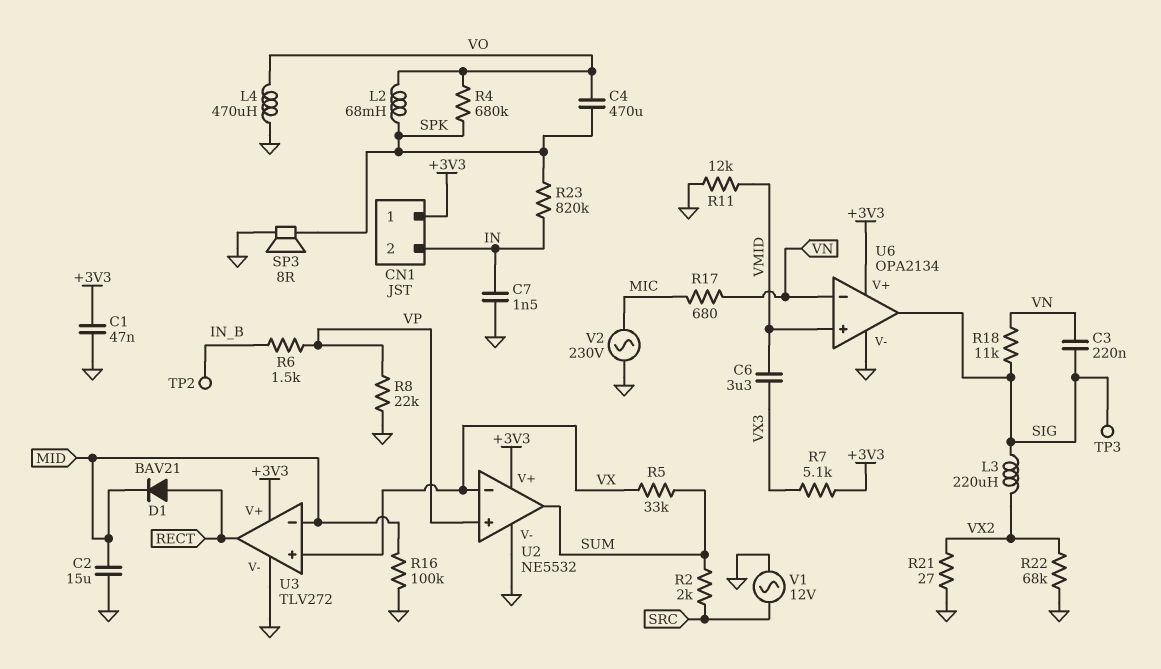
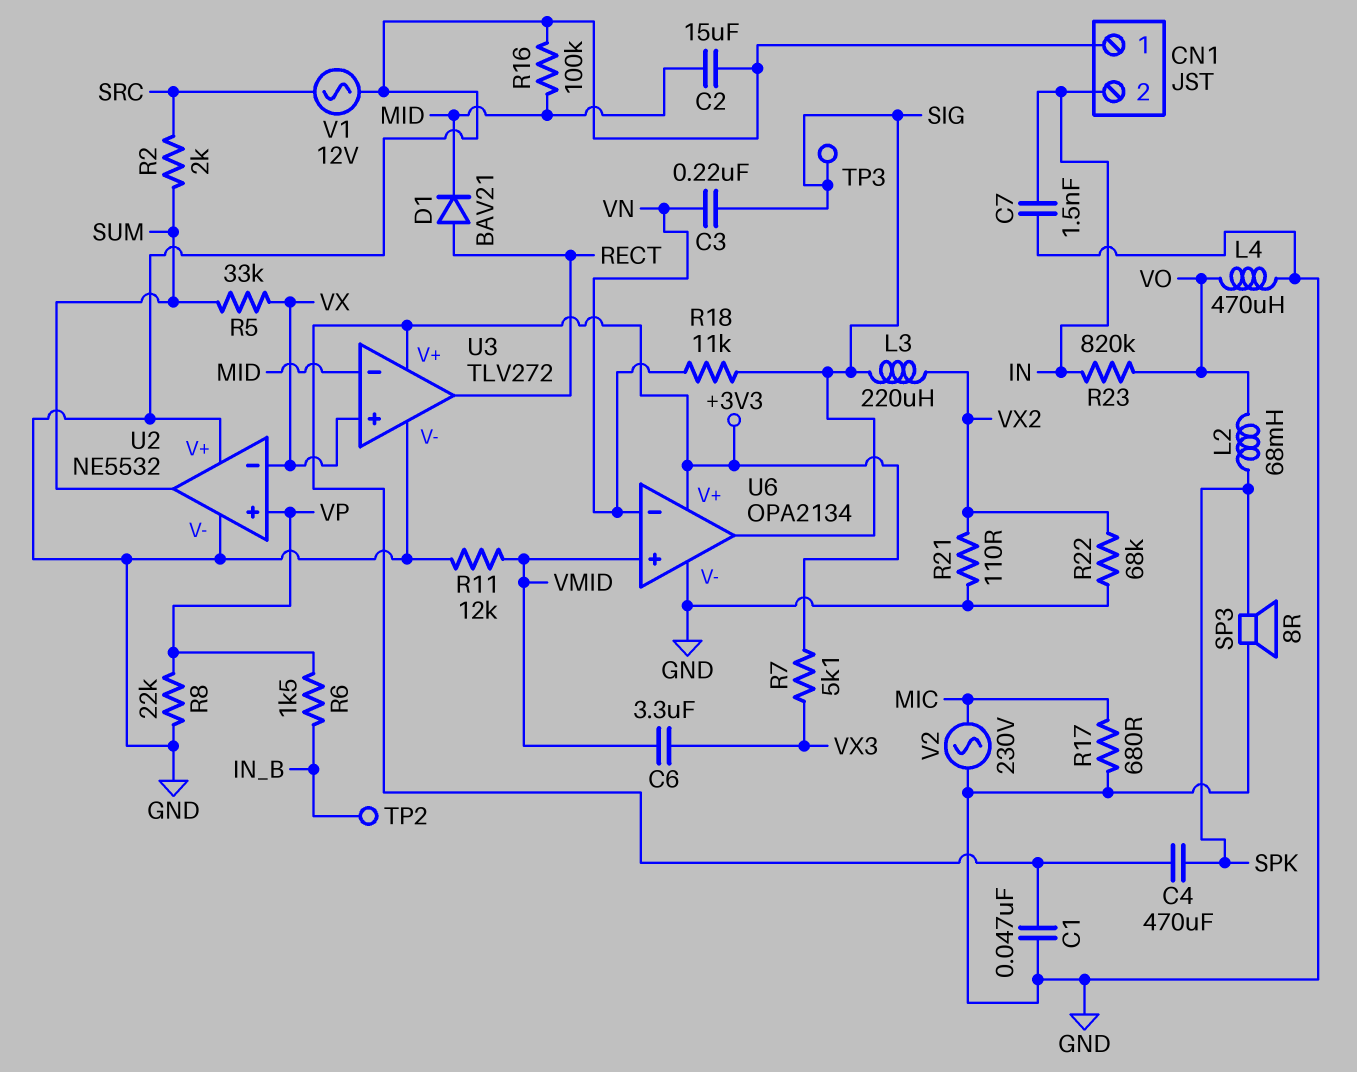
C4: 470uF (SPK, VO) -> 470uF (+3V3, SPK)
CN1 pin 1: +3V3 -> GND
R4: 680k (SPK, VO) -> none
R17: 680 (MIC, VN) -> 680 (GND, MIC)
R21: 27 (GND, VX2) -> 110 (GND, VX2)
R23: 820k (IN, SPK) -> 820k (IN, VO)
U2 pin V+: +3V3 -> GND

